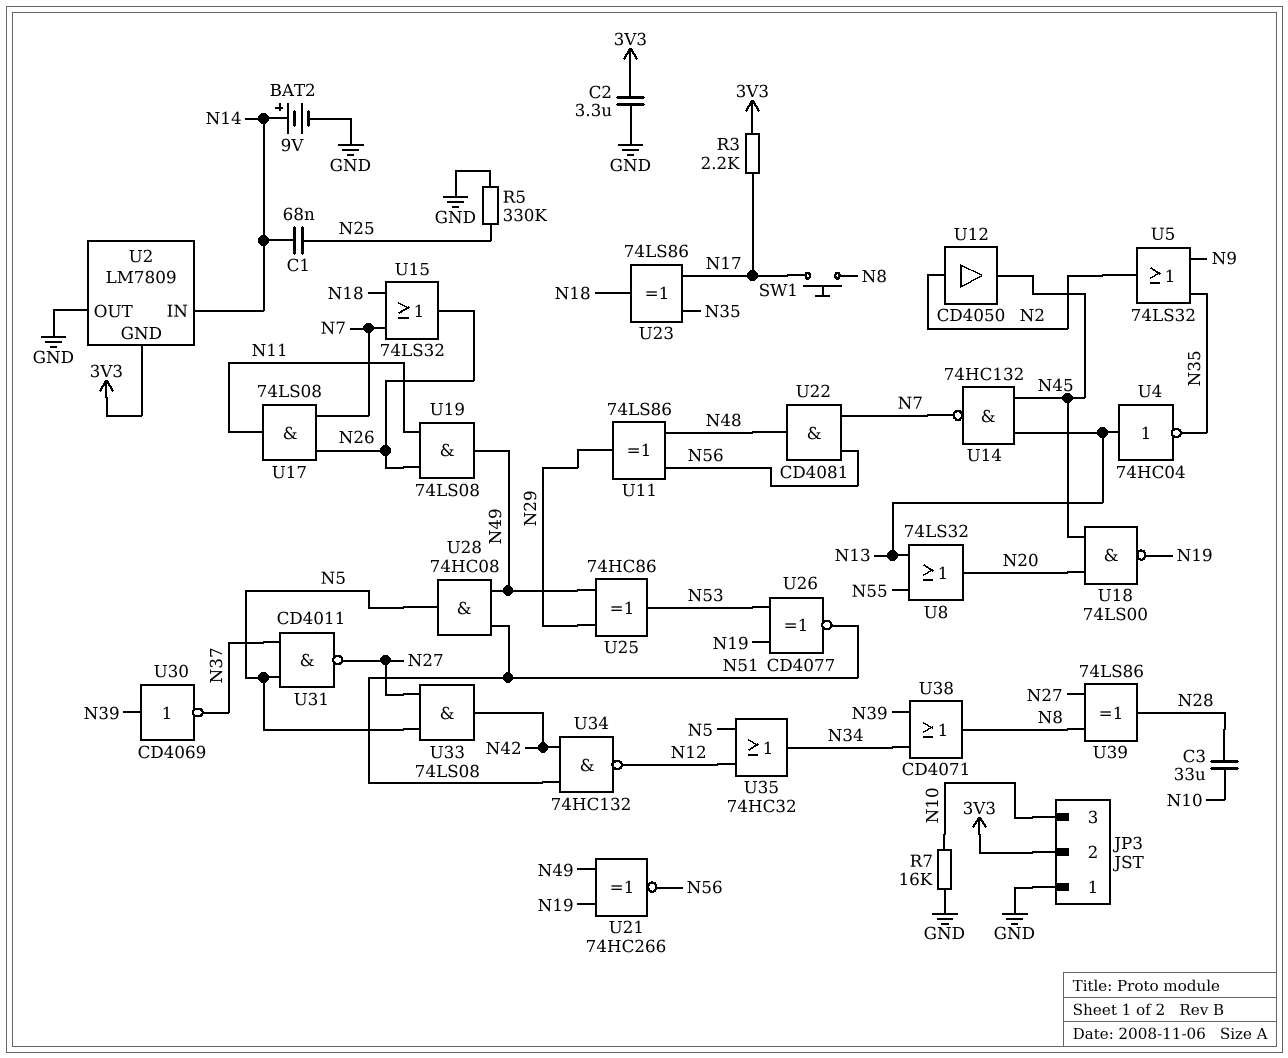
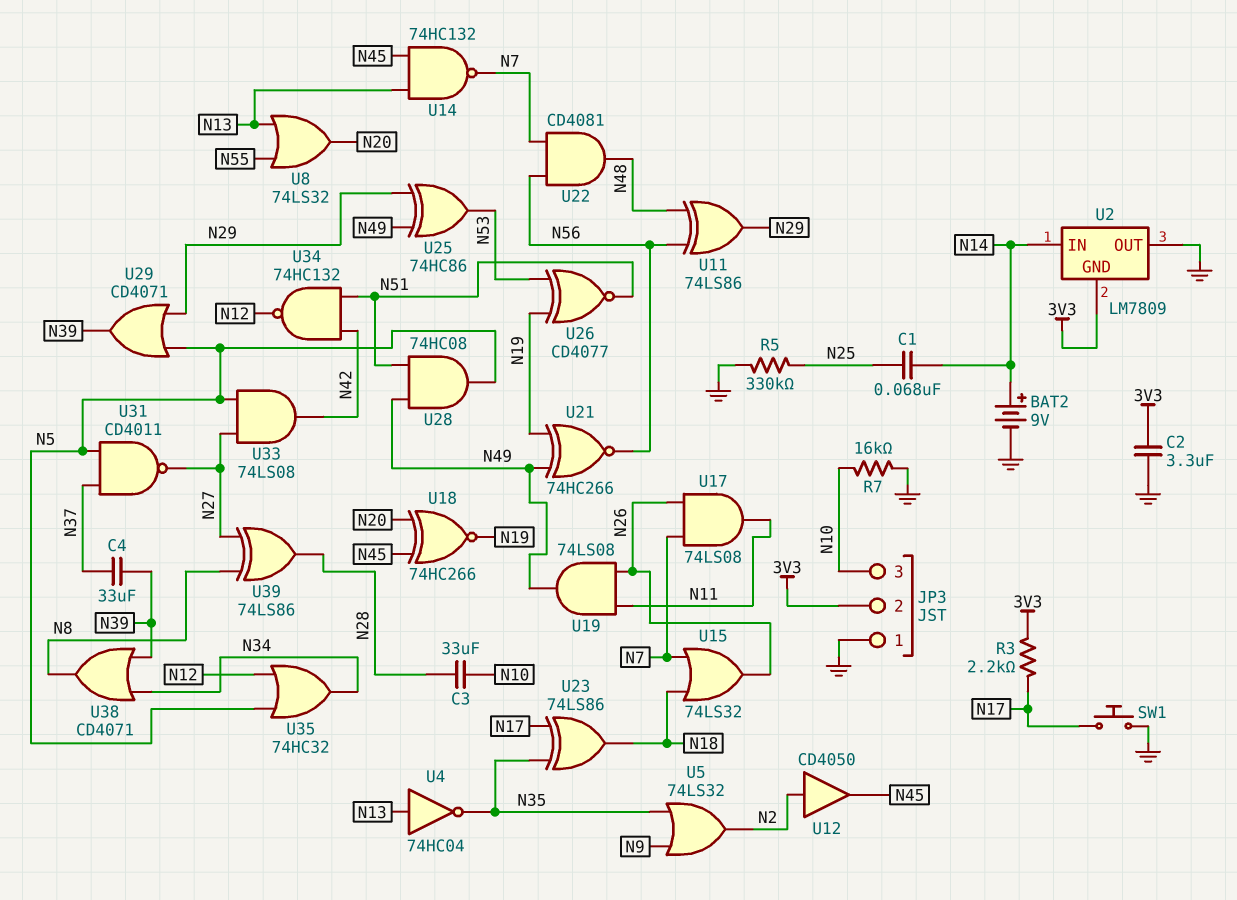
C4: none -> 33uF (N37, N39)
SW1: button (N8, N17) -> button (GND, N17)
U18: NAND 74LS00 (in N20, in N45, out N19) -> XNOR 74HC266 (in N20, in N45, out N19)
U29: none -> OR CD4071 (in N5, in N29, out N39)
U30: NOT CD4069 (in N39, out N37) -> none

